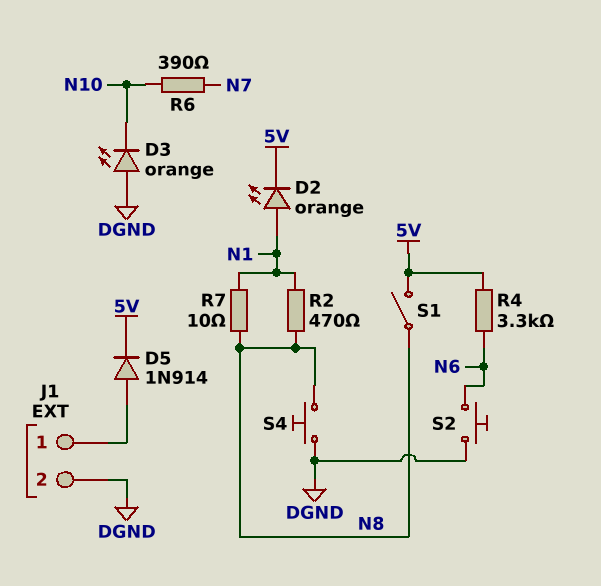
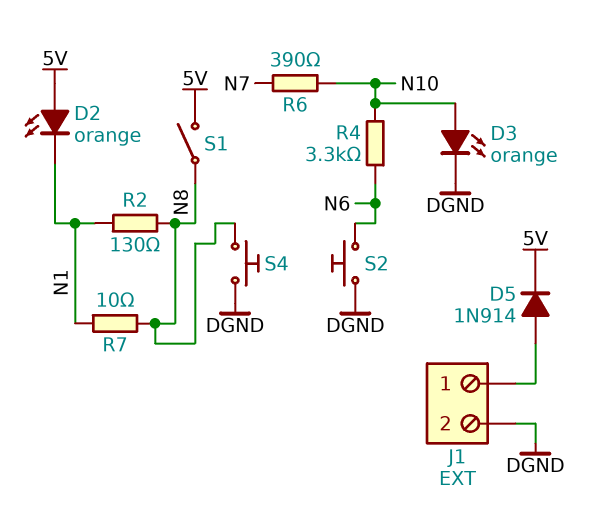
D2: LED orange (A N1, K 5V) -> LED orange (A 5V, K N1)
D3: LED orange (A DGND, K N10) -> LED orange (A N10, K DGND)
R2: 470 (N1, N8) -> 130 (N1, N8)
R4: 3.3k (5V, N6) -> 3.3k (N6, N10)

